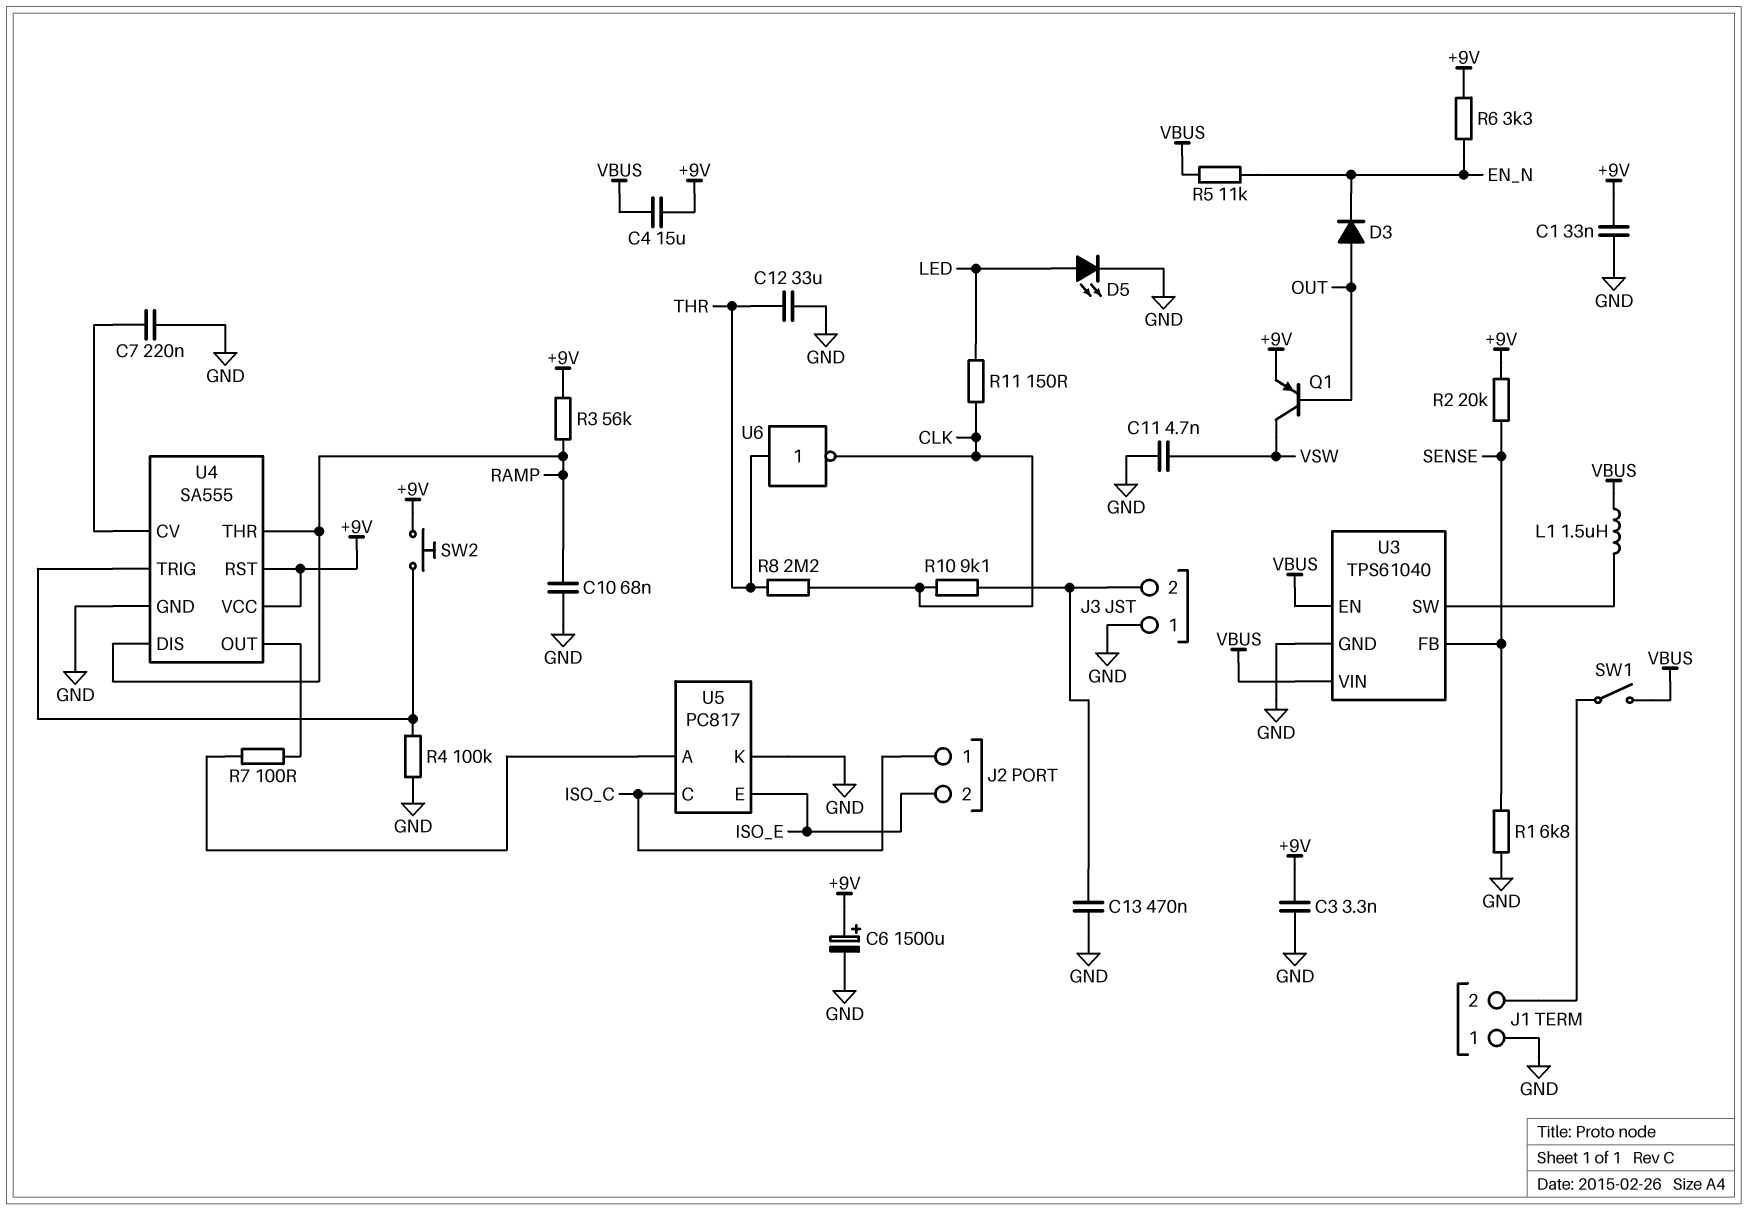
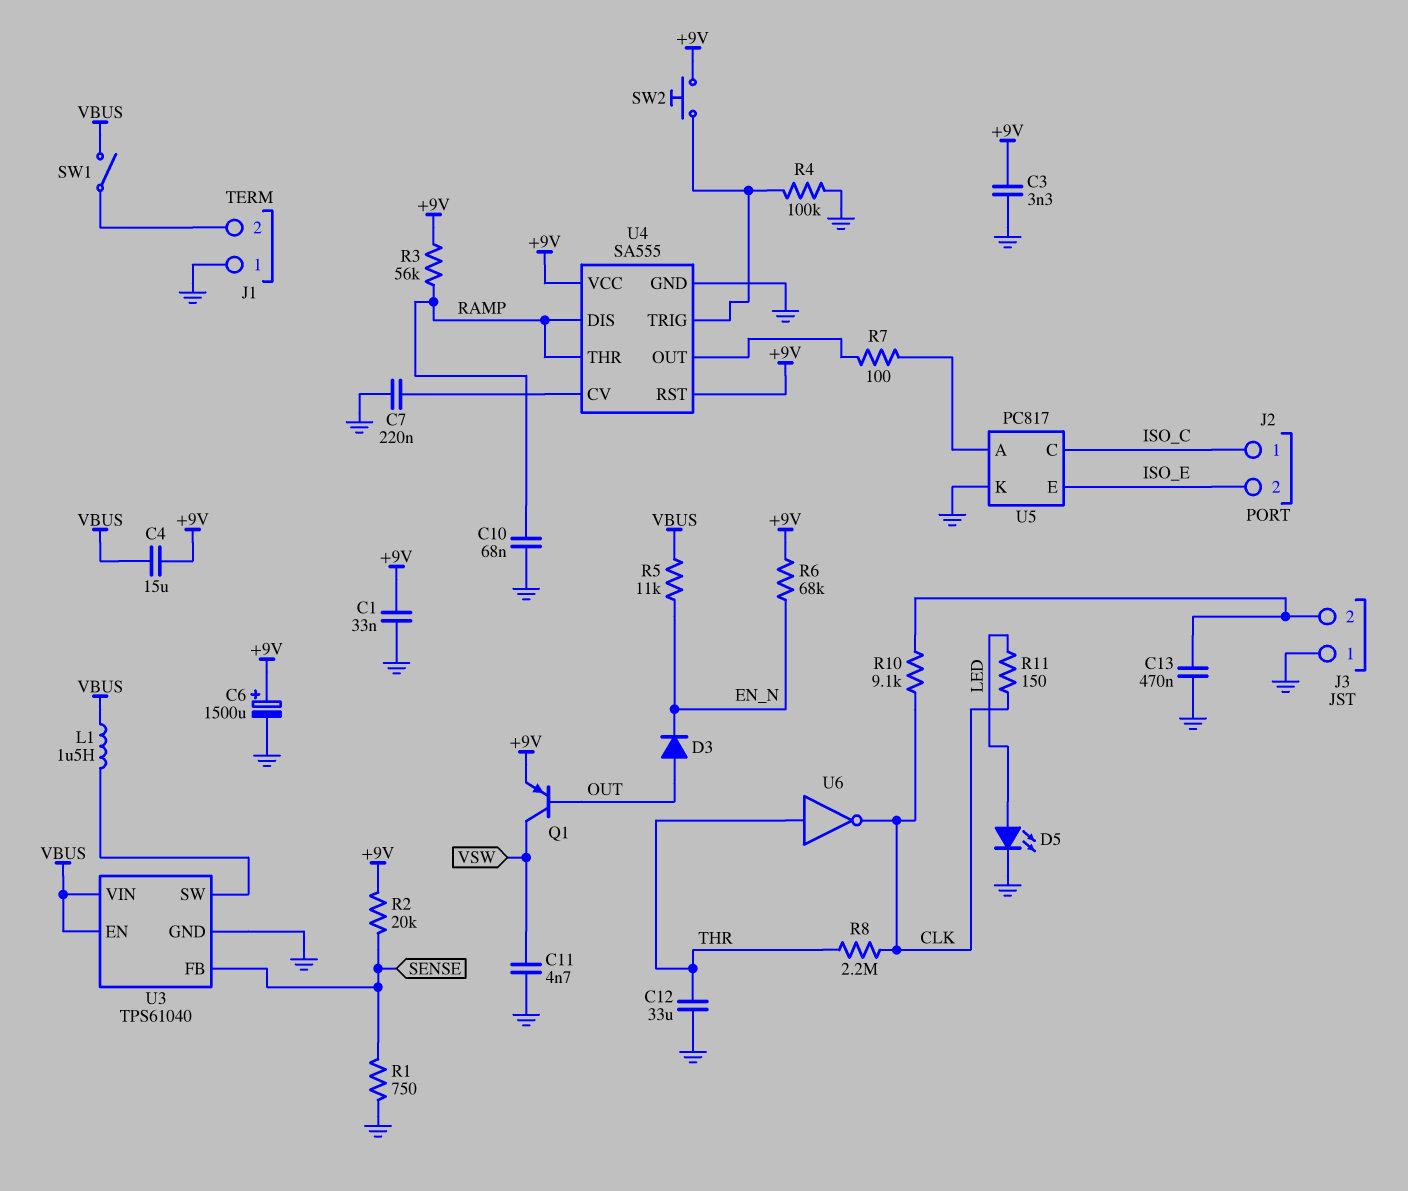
R1: 6.8k (GND, SENSE) -> 750 (GND, SENSE)
R6: 3.3k (+9V, EN_N) -> 68k (+9V, EN_N)

